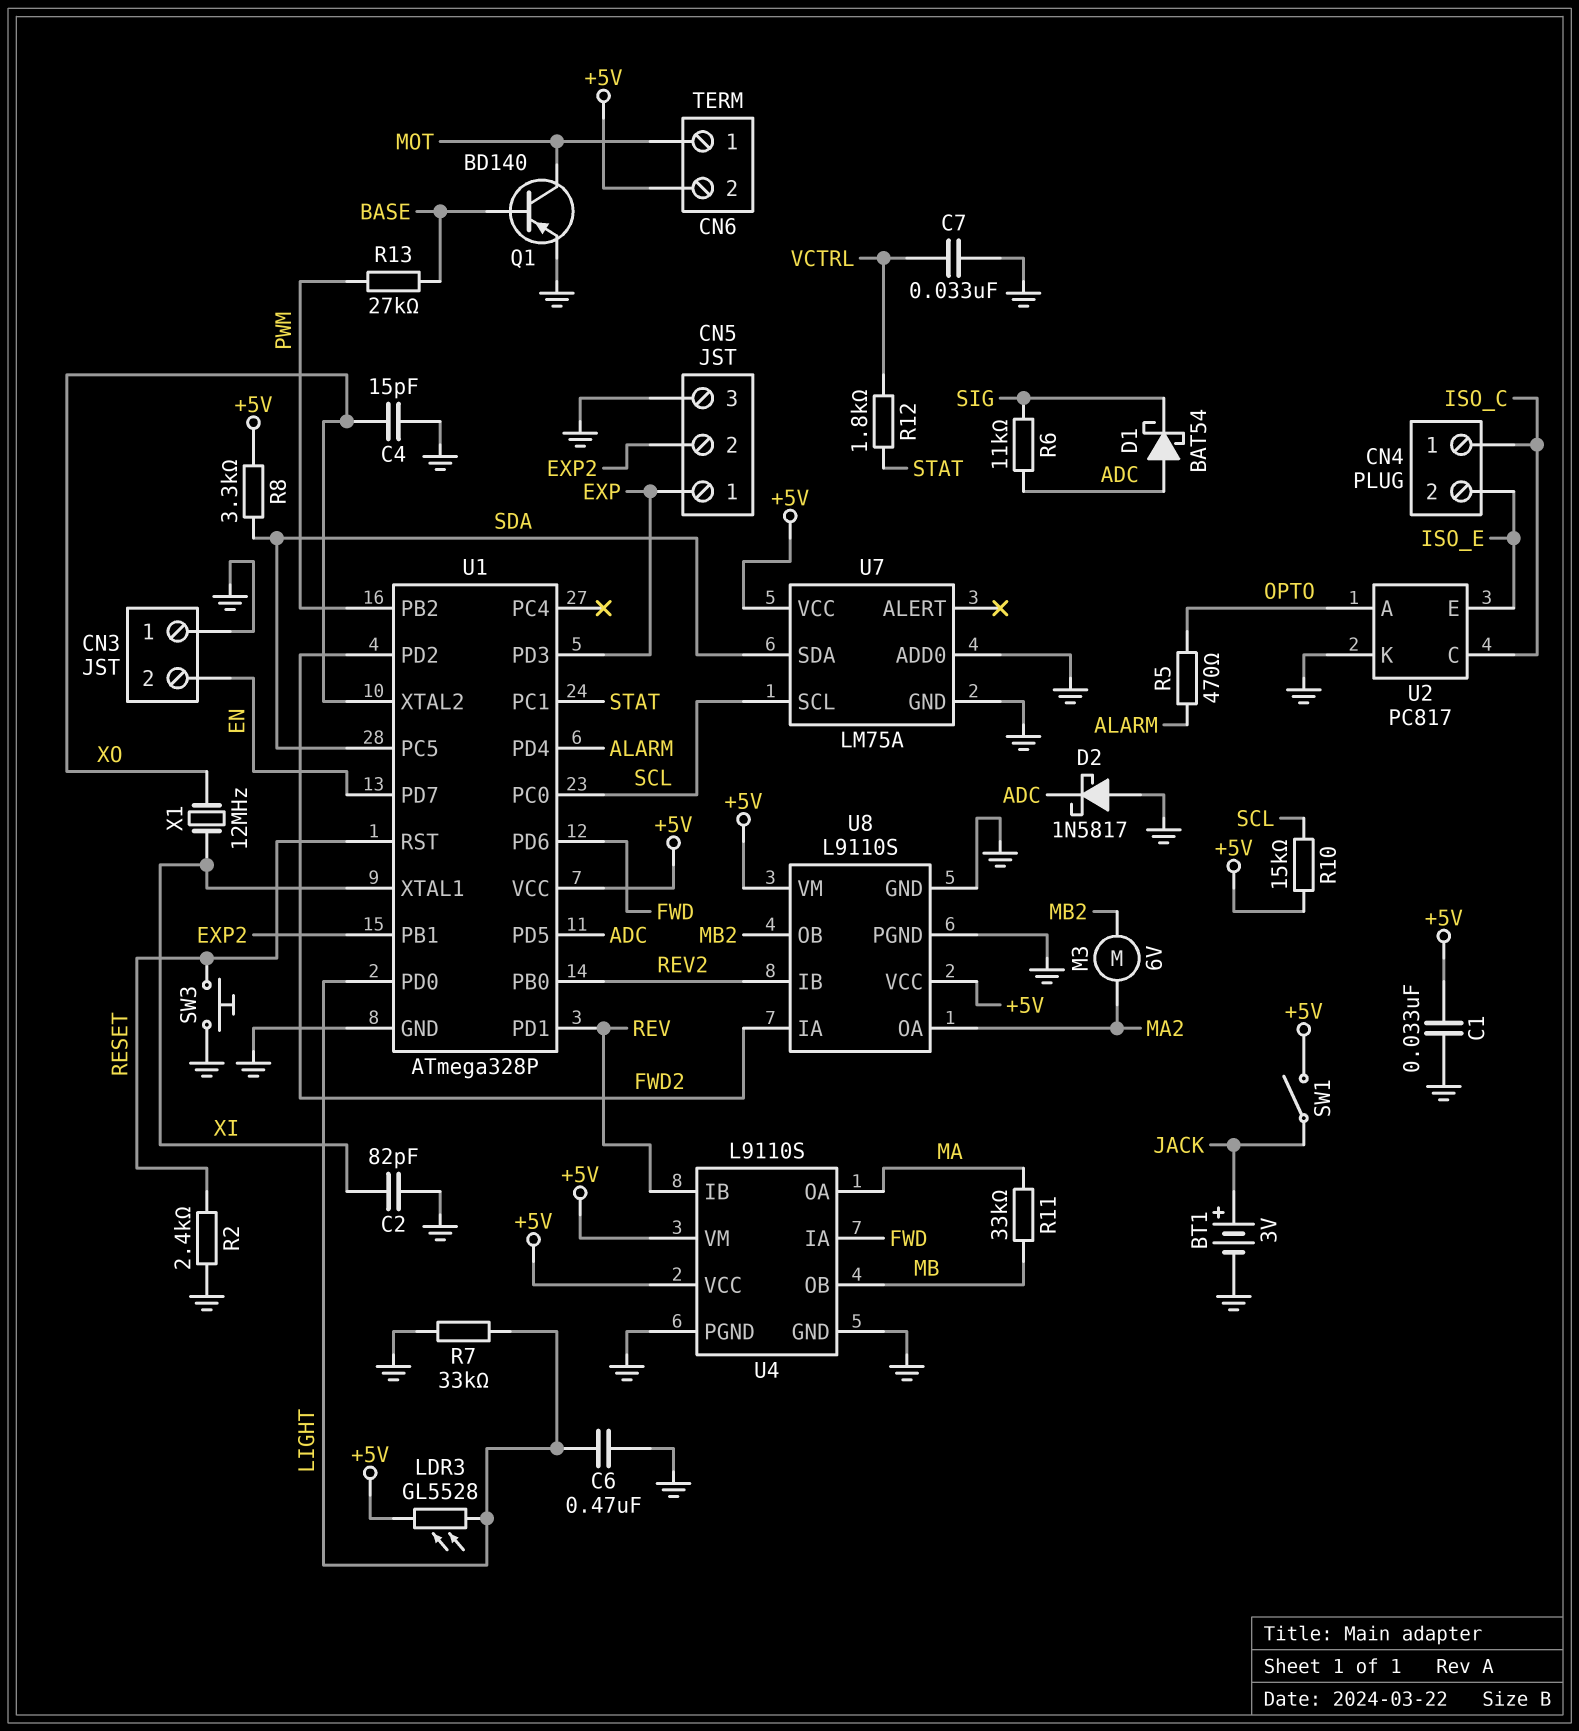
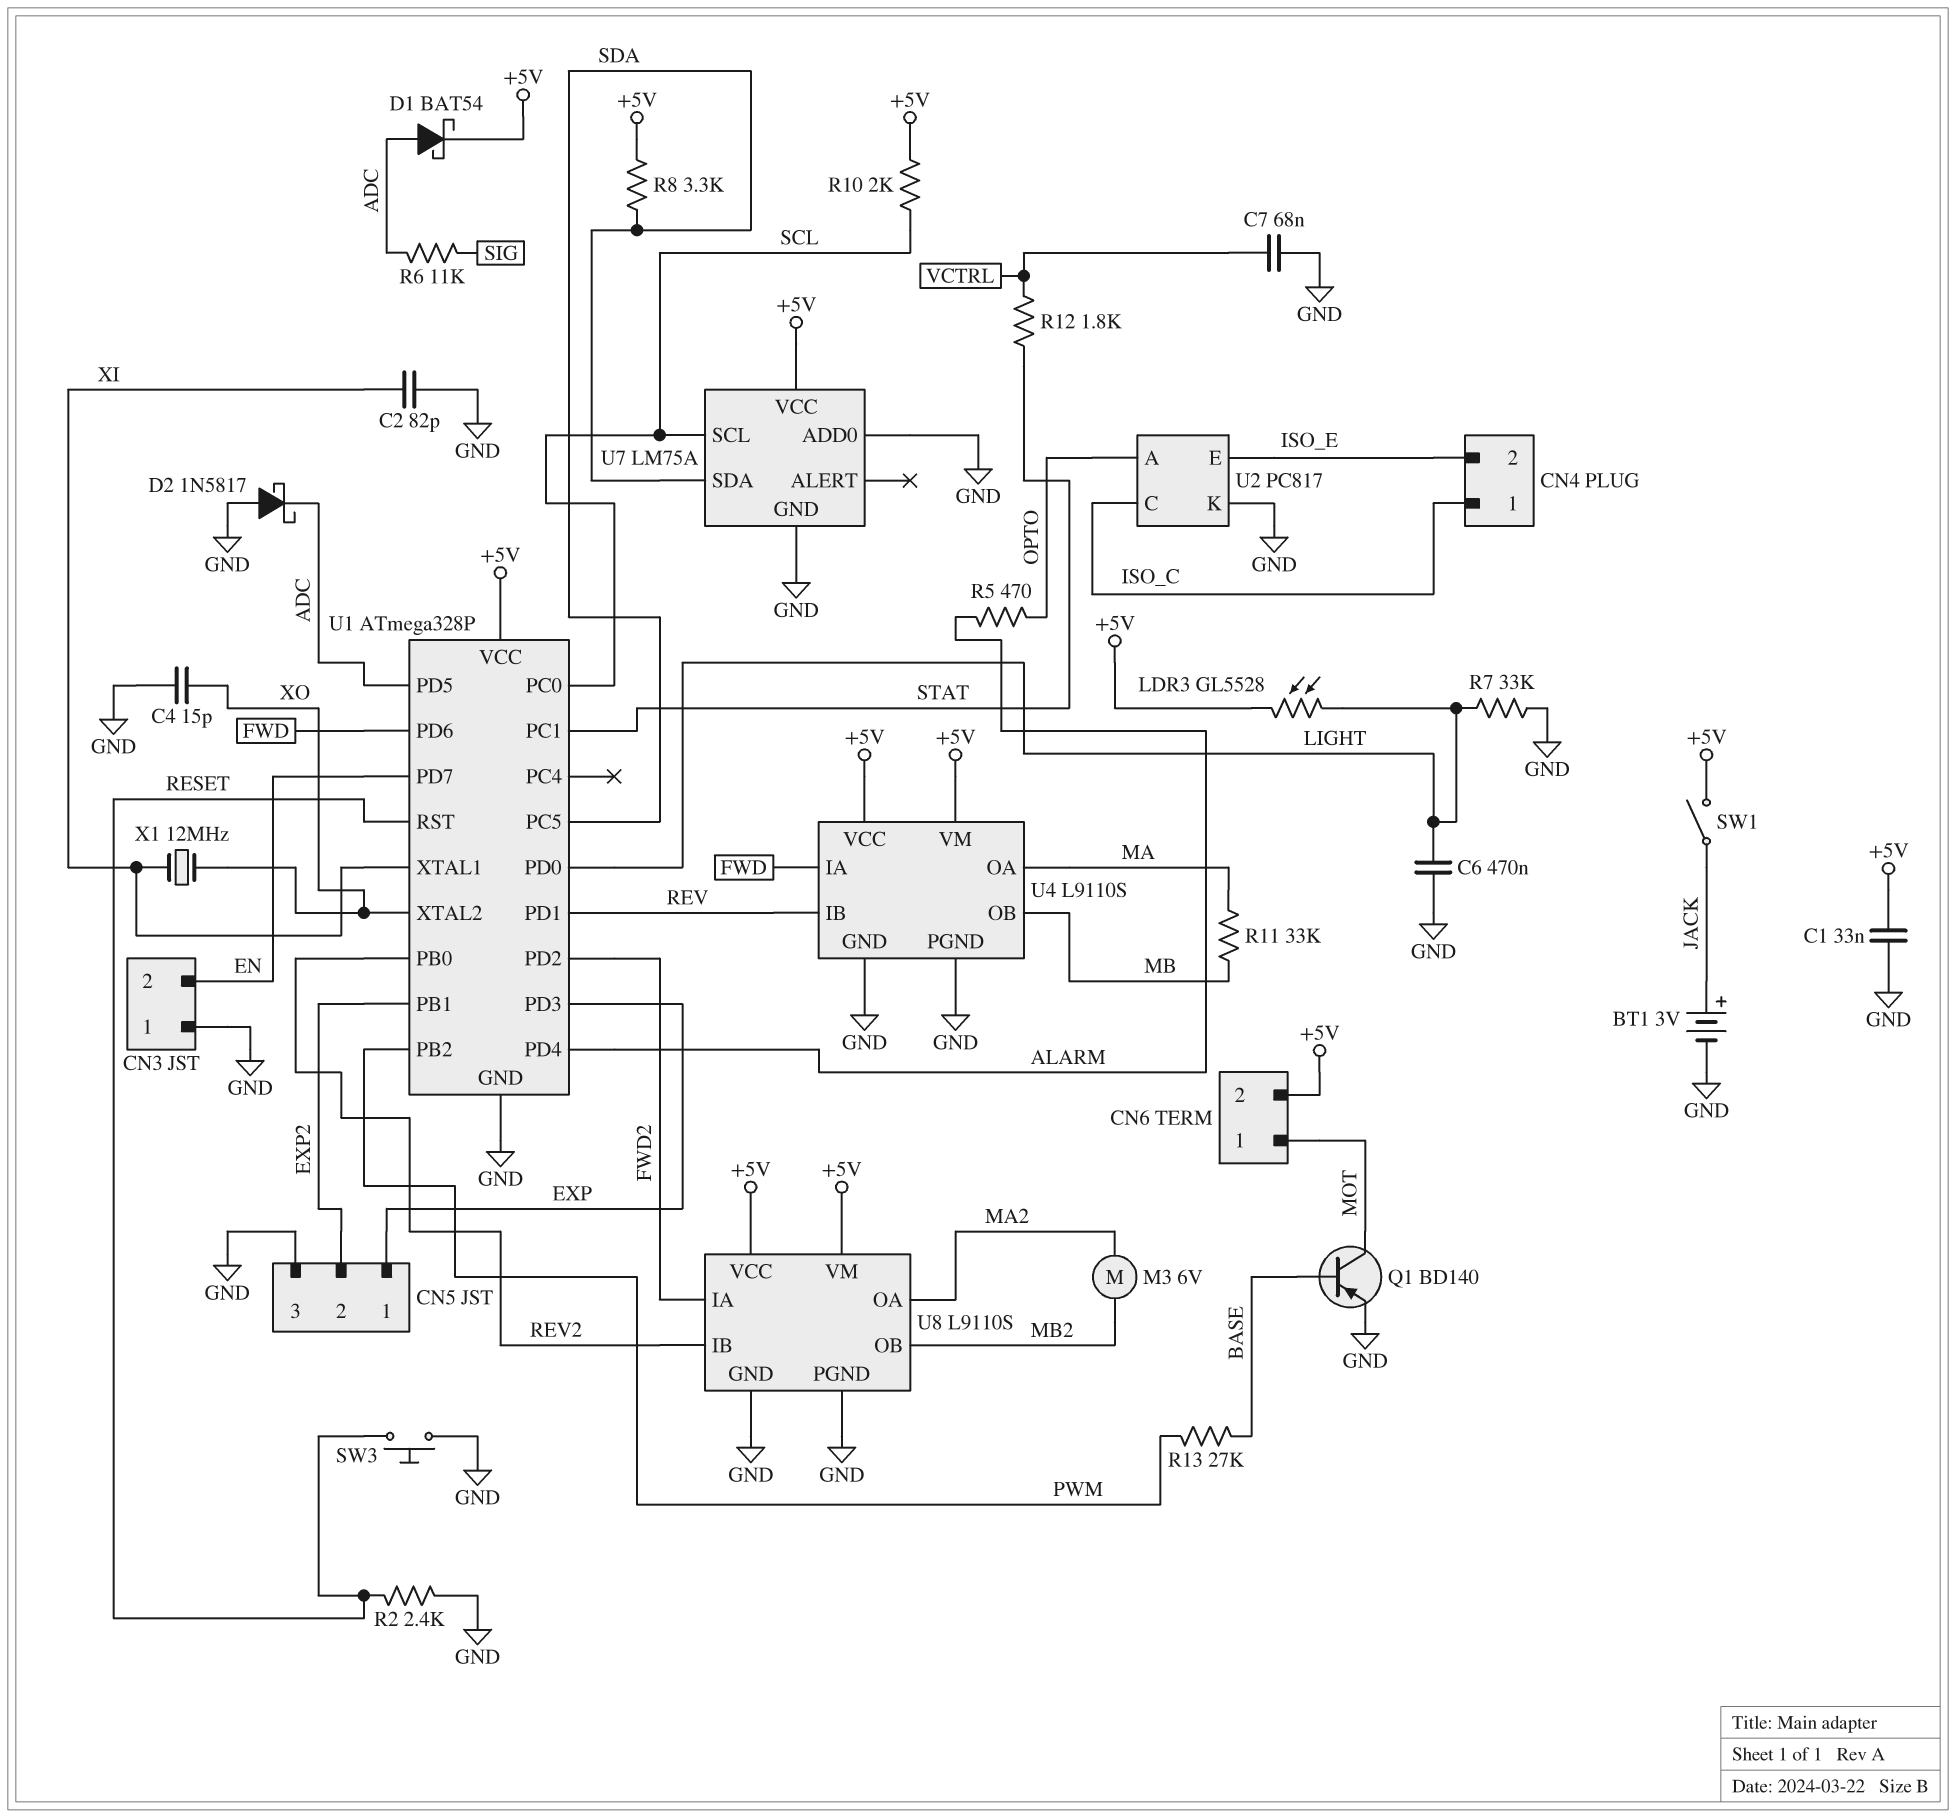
C7: 33nF (GND, VCTRL) -> 68nF (GND, VCTRL)
D1: schottky BAT54 (A ADC, K SIG) -> schottky BAT54 (A ADC, K +5V)
R10: 15k (+5V, SCL) -> 2k (+5V, SCL)

